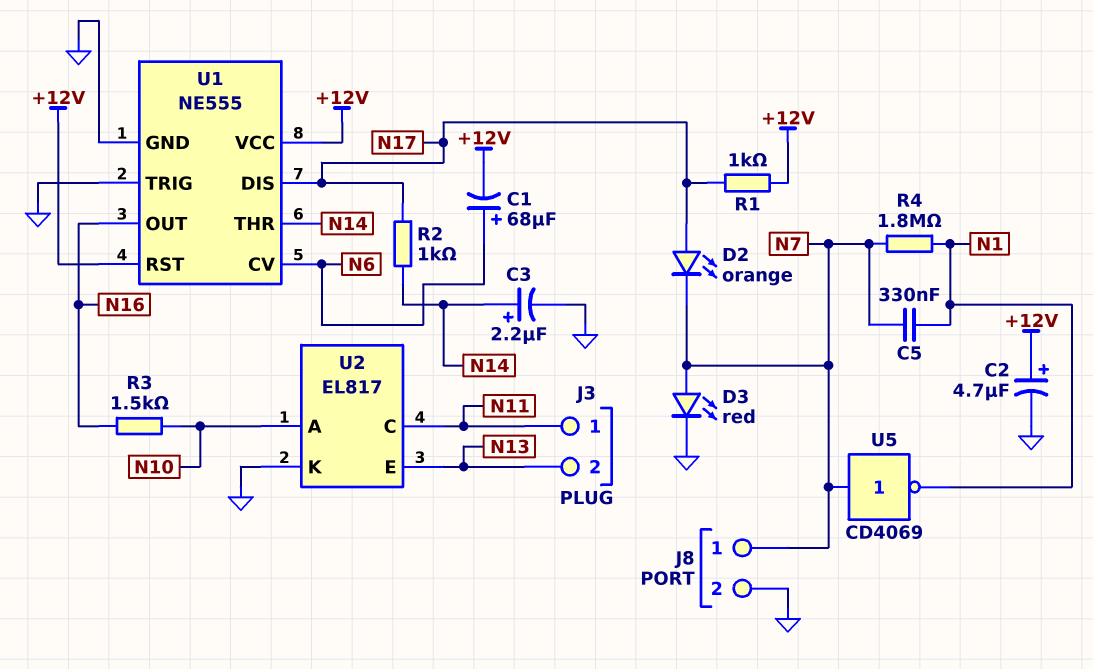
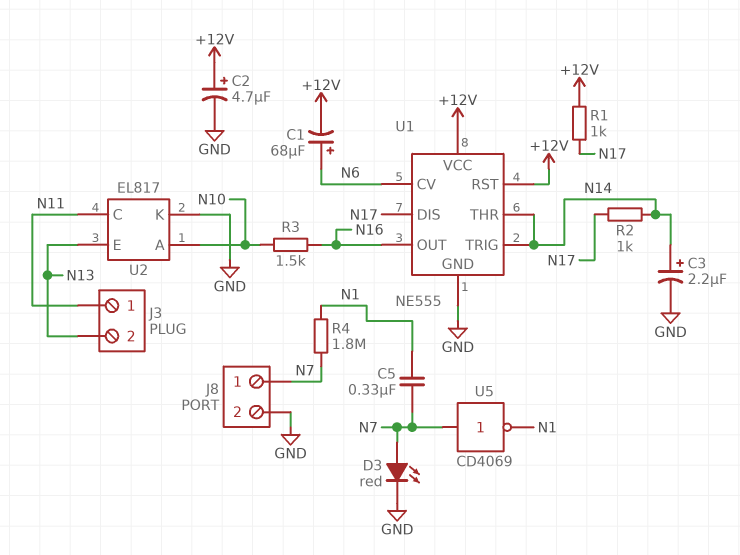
D2: LED orange (A N17, K N7) -> none
U1 pin TRIG: GND -> N14

